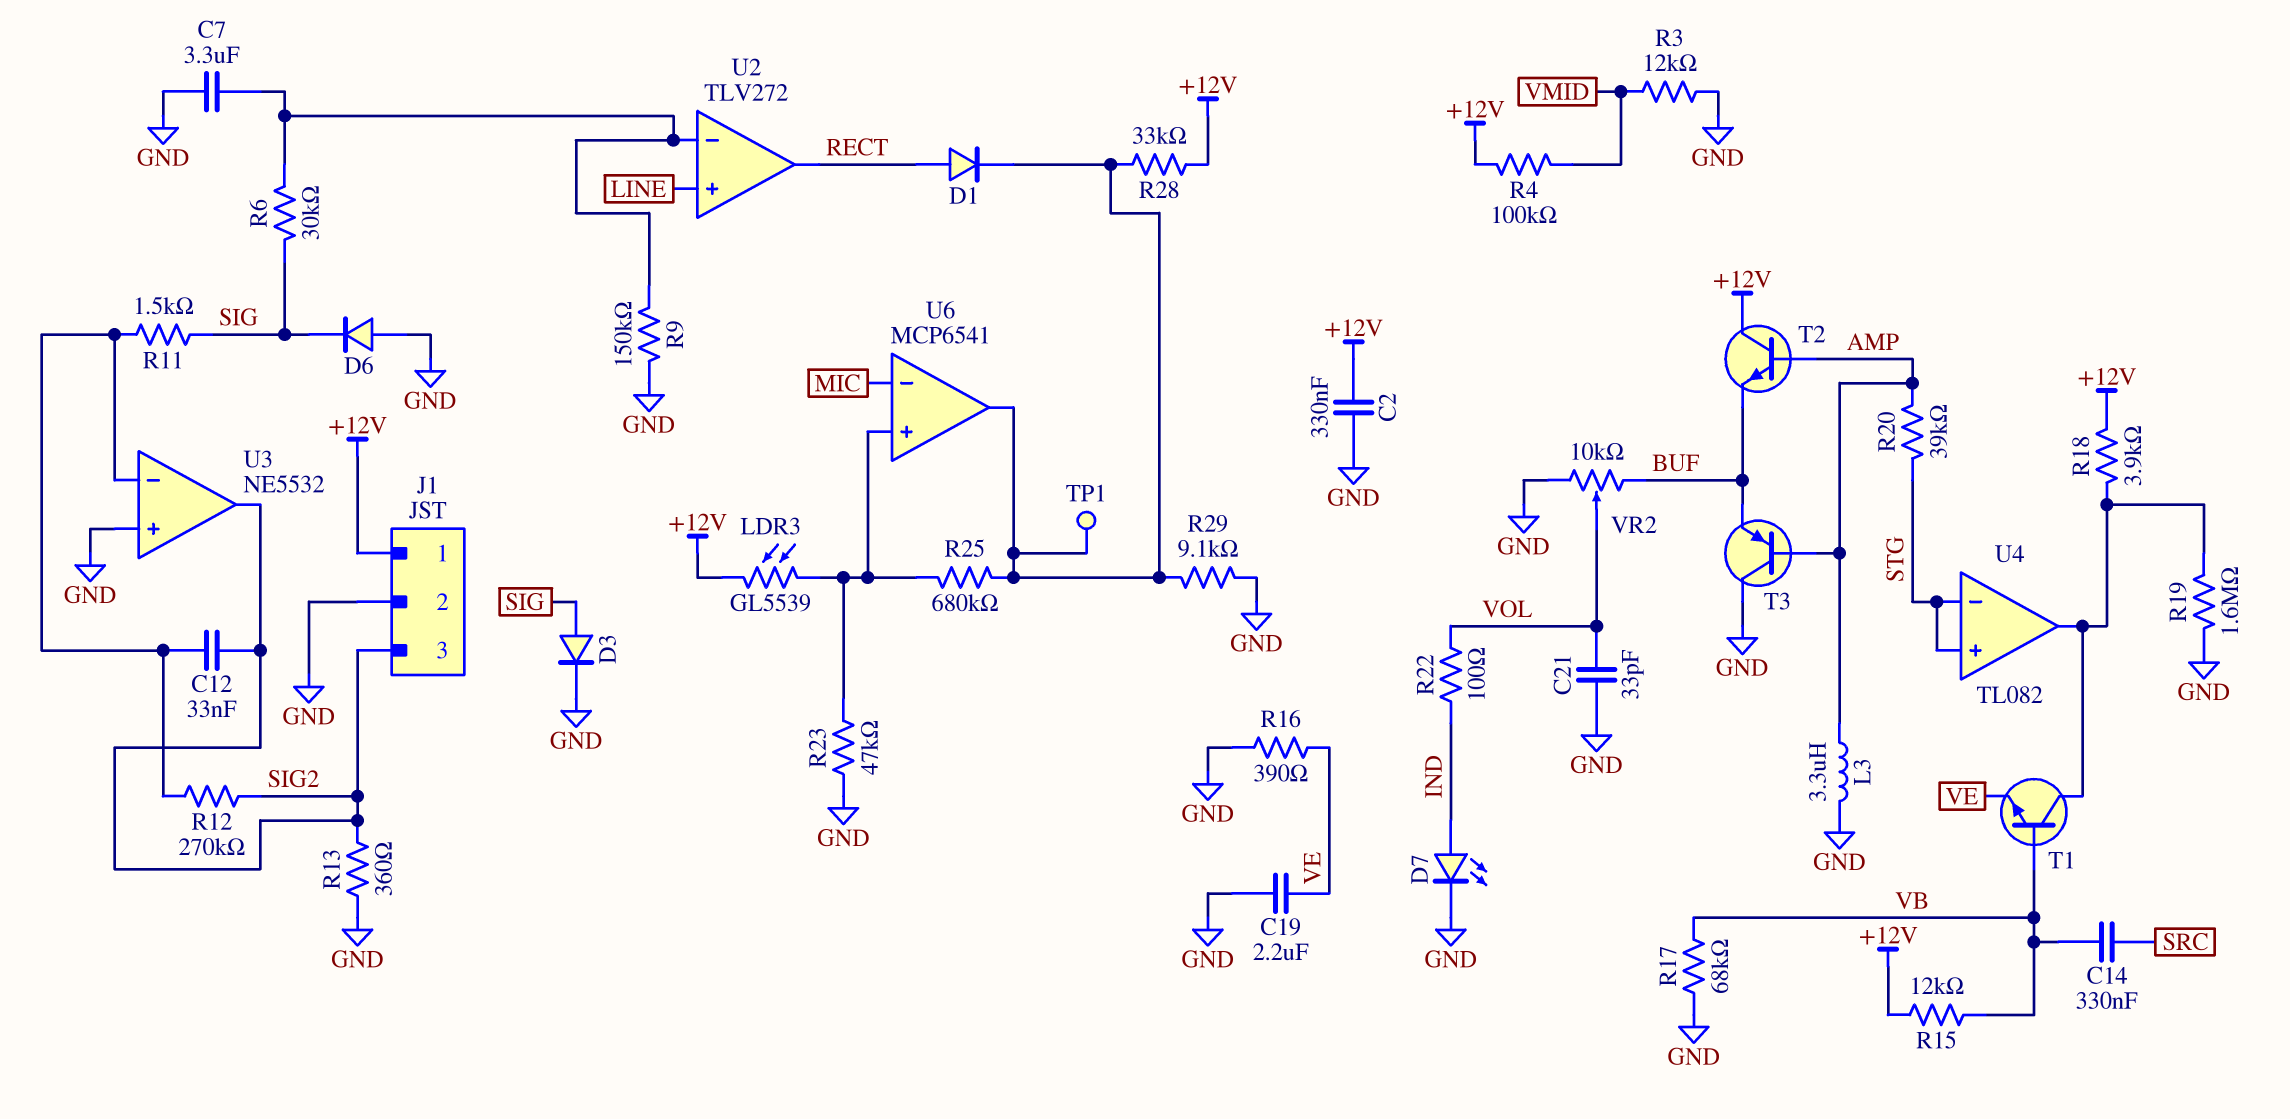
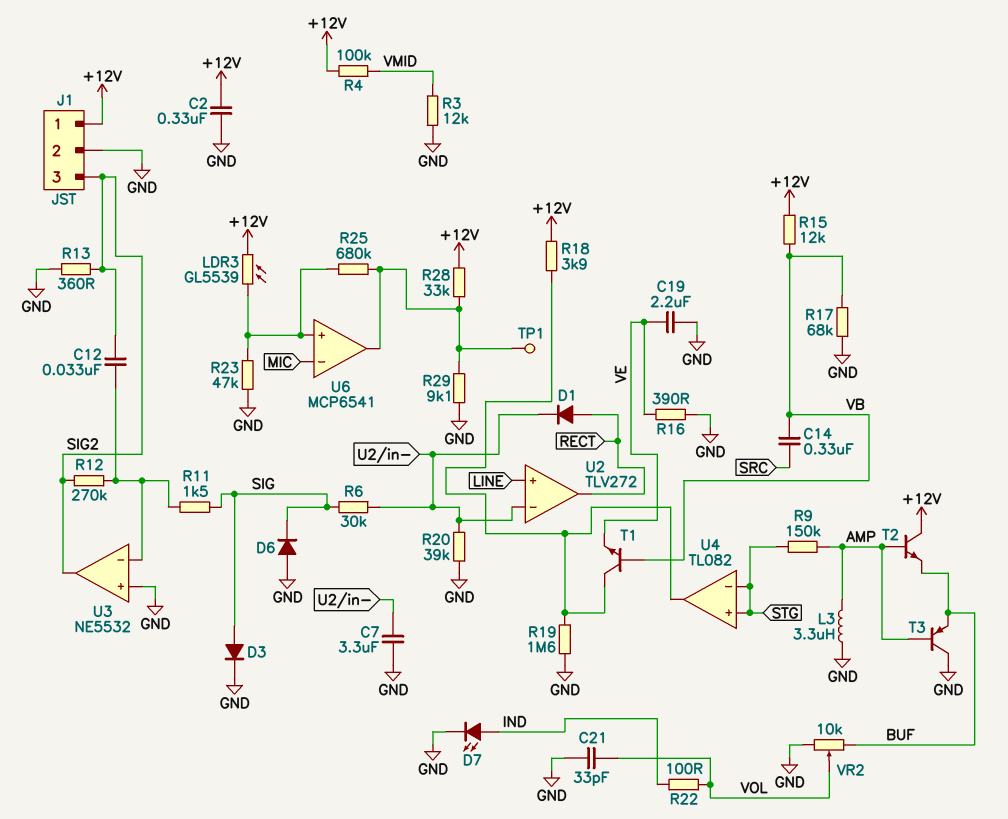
D1: diode (A RECT, K U6/out) -> diode (A RECT, K U2/in-)
R9: 150k (GND, U2/in-) -> 150k (AMP, STG)
R20: 39k (AMP, STG) -> 39k (GND, U2/in-)

